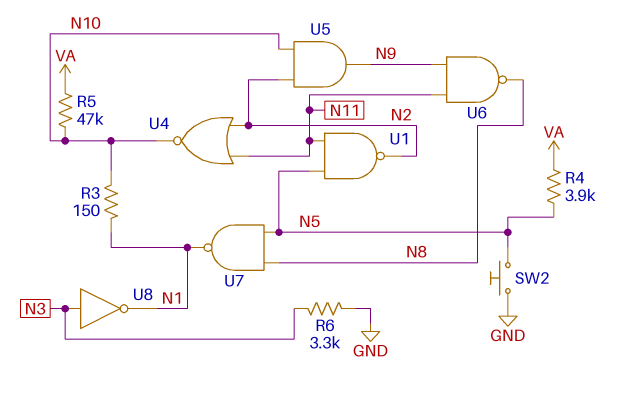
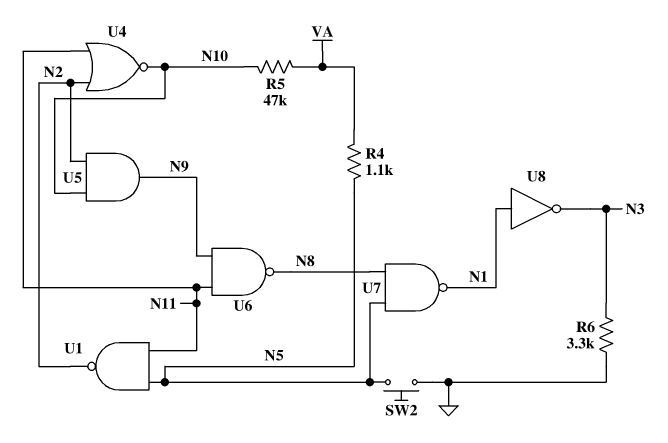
R3: 150 (N1, N10) -> none
R4: 3.9k (N5, VA) -> 1.1k (N5, VA)
U8: NOT (in N3, out N1) -> NOT (in N1, out N3)

